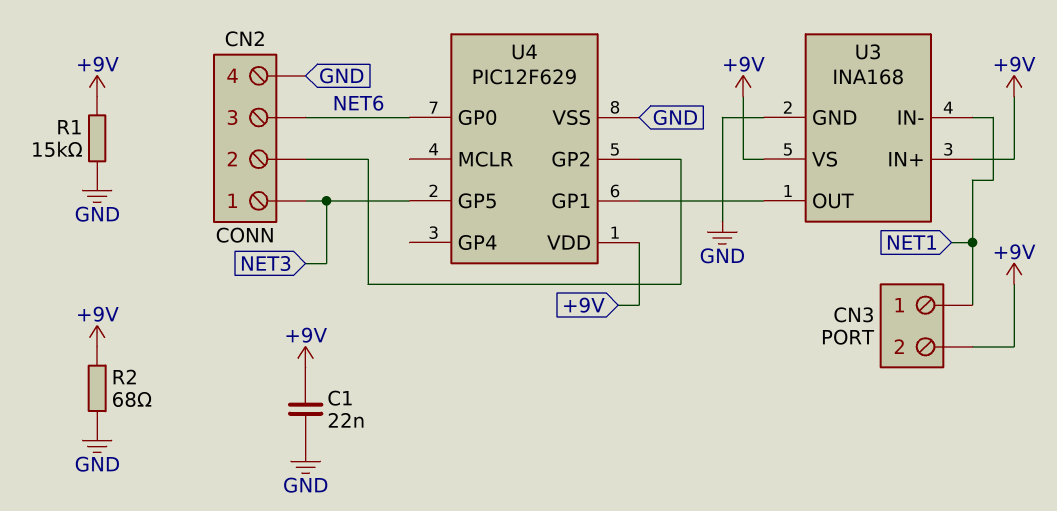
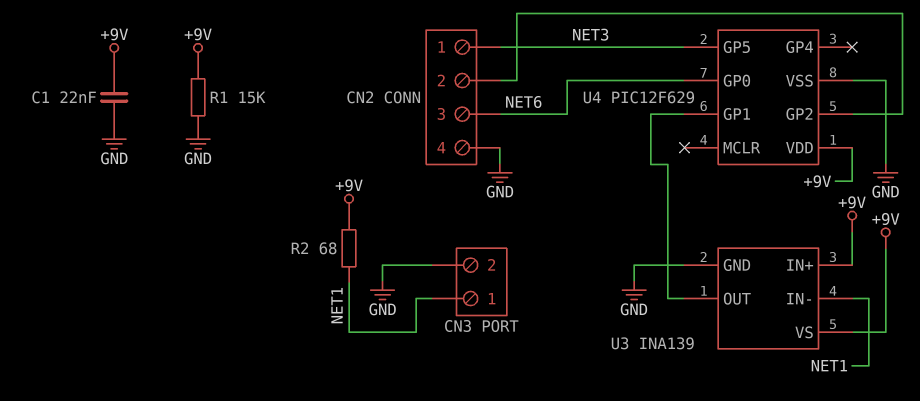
CN3 pin 2: +9V -> GND
R2: 68 (+9V, GND) -> 68 (+9V, NET1)
U3: INA168 -> INA139

